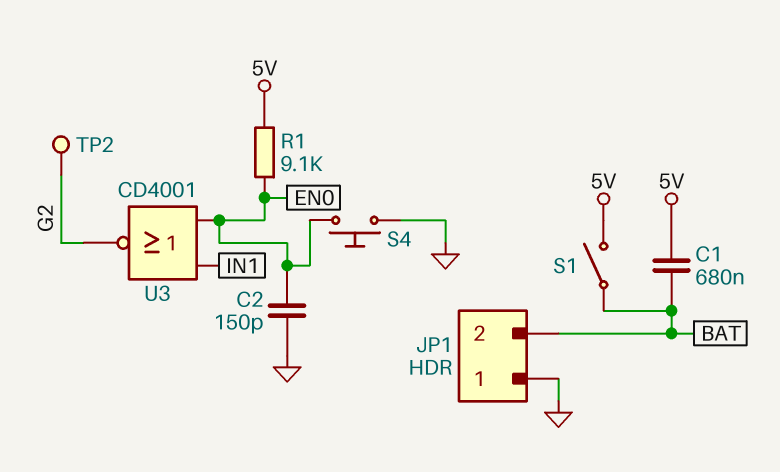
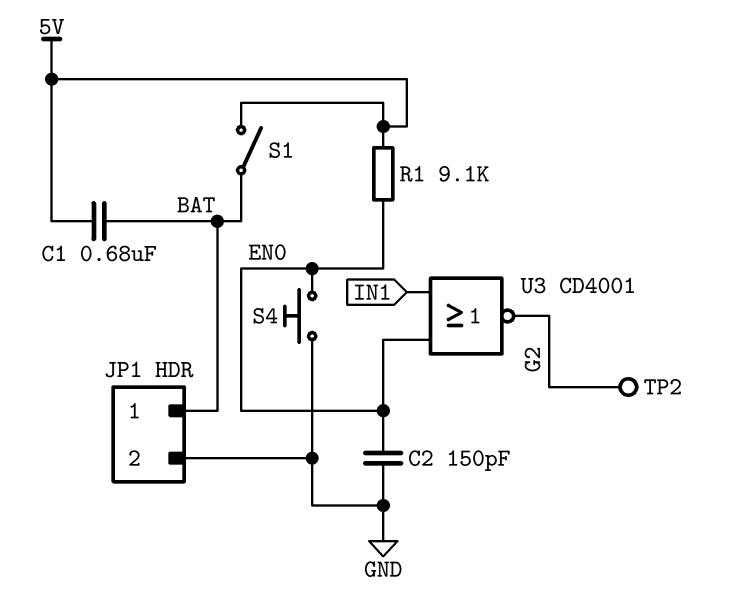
JP1 pin 1: GND -> BAT
JP1 pin 2: BAT -> GND

